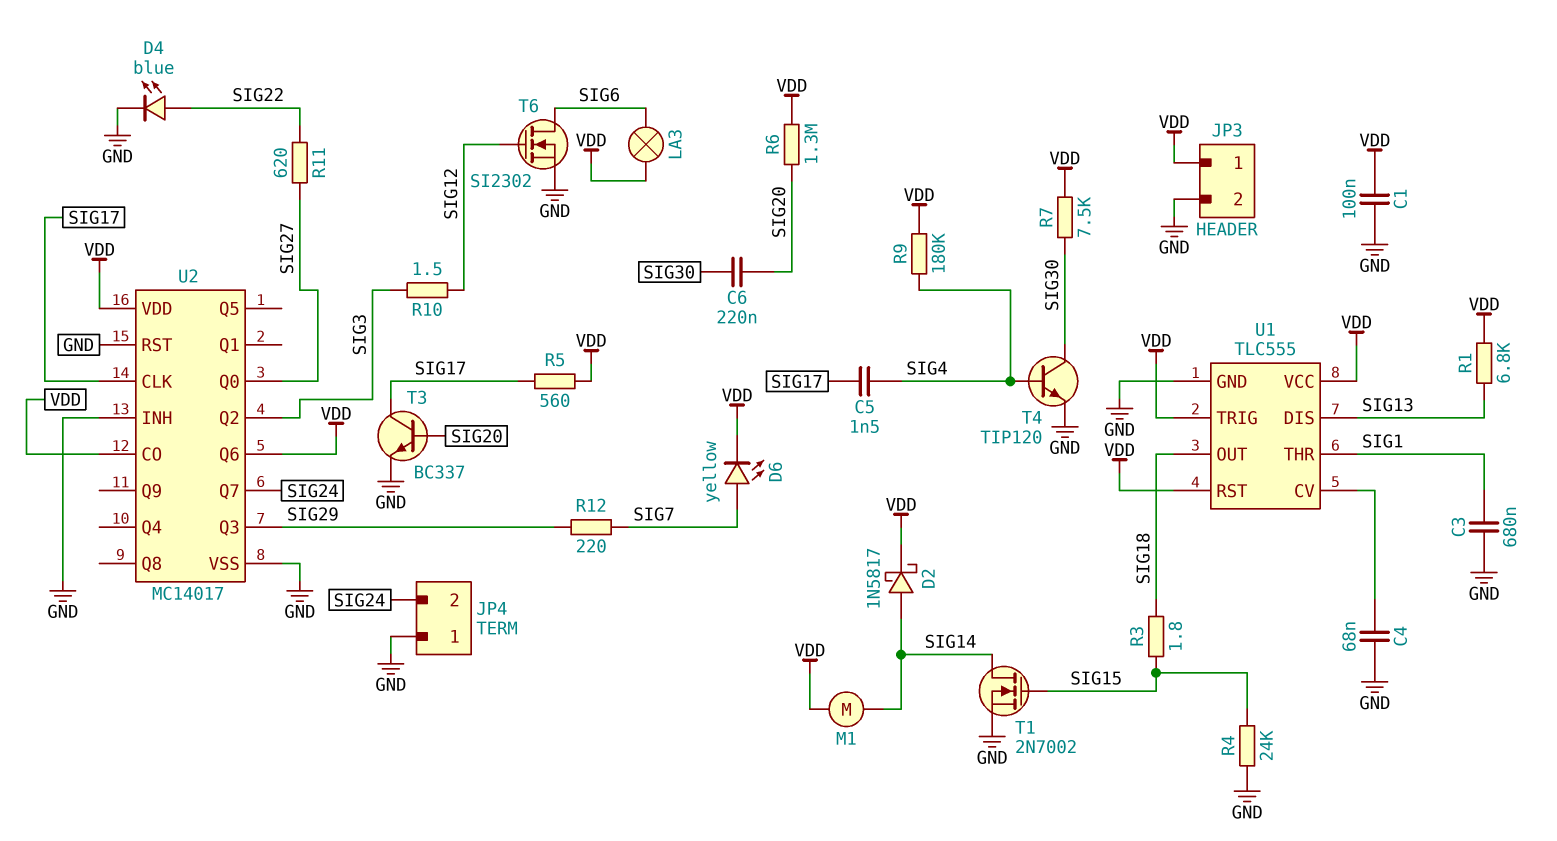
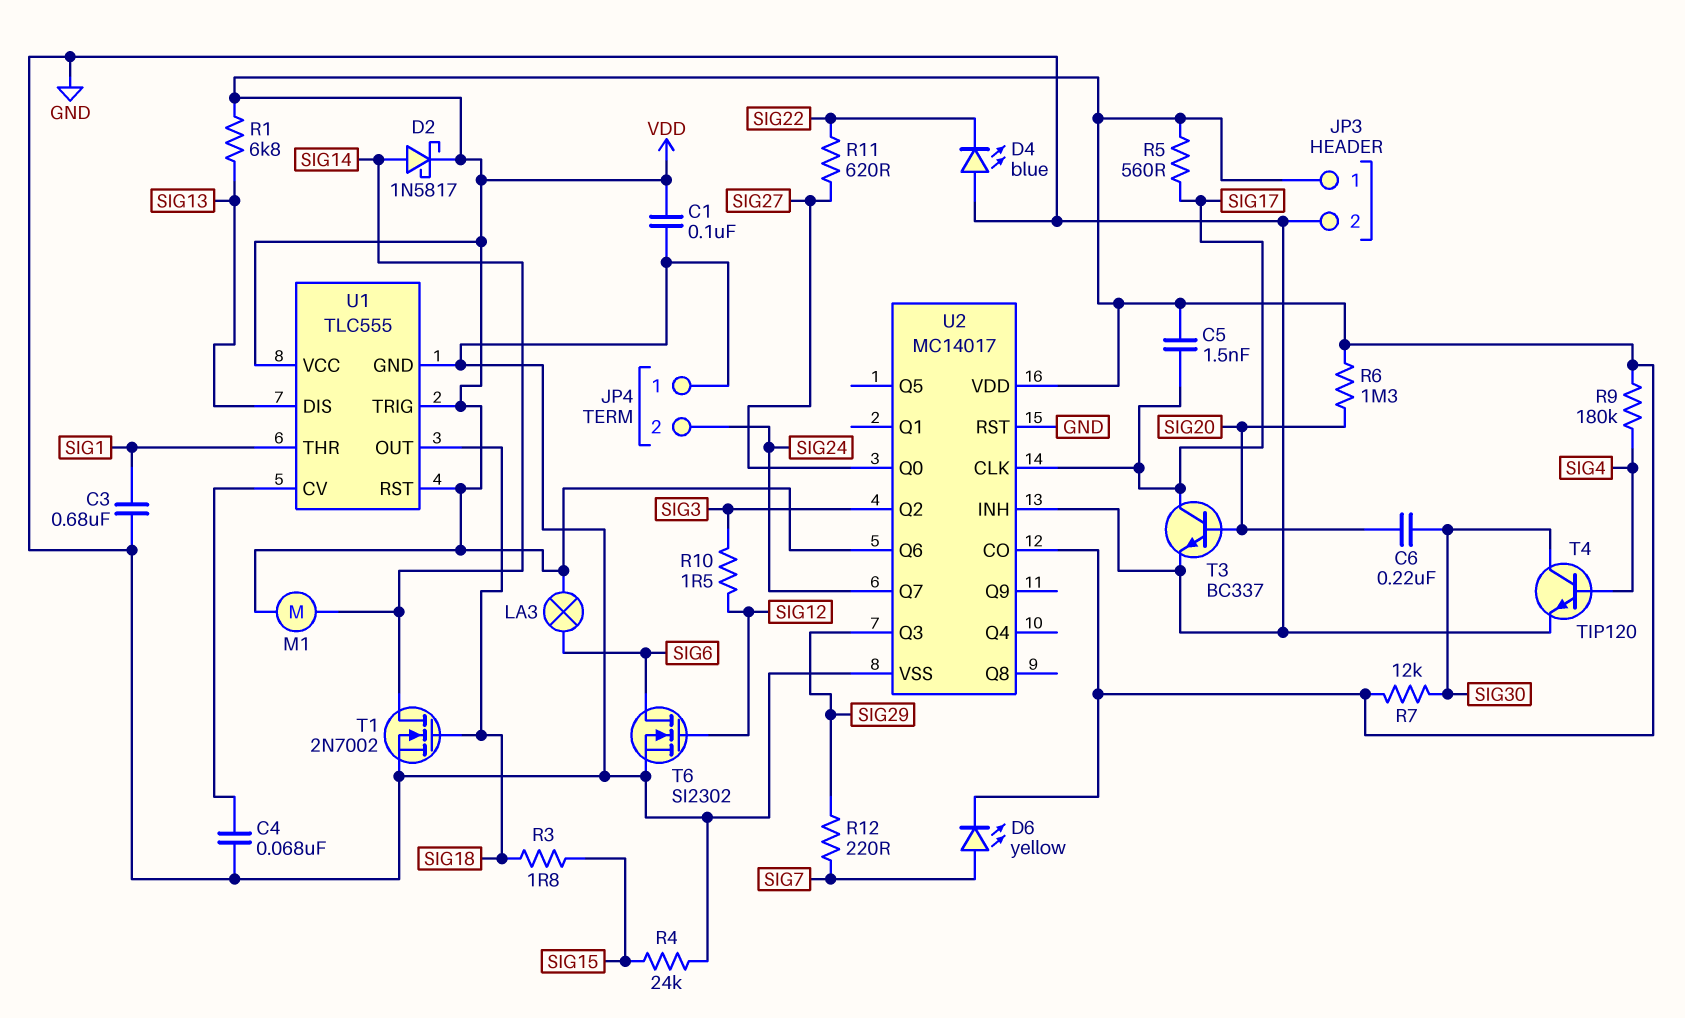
C5: 1.5nF (SIG4, SIG17) -> 1.5nF (SIG17, VDD)
D4: LED blue (A SIG22, K GND) -> LED blue (A GND, K SIG22)
R7: 7.5k (SIG30, VDD) -> 12k (SIG30, VDD)
T1: NMOS 2N7002 (G SIG15, D SIG14, S GND) -> NMOS 2N7002 (G SIG18, D SIG14, S GND)

